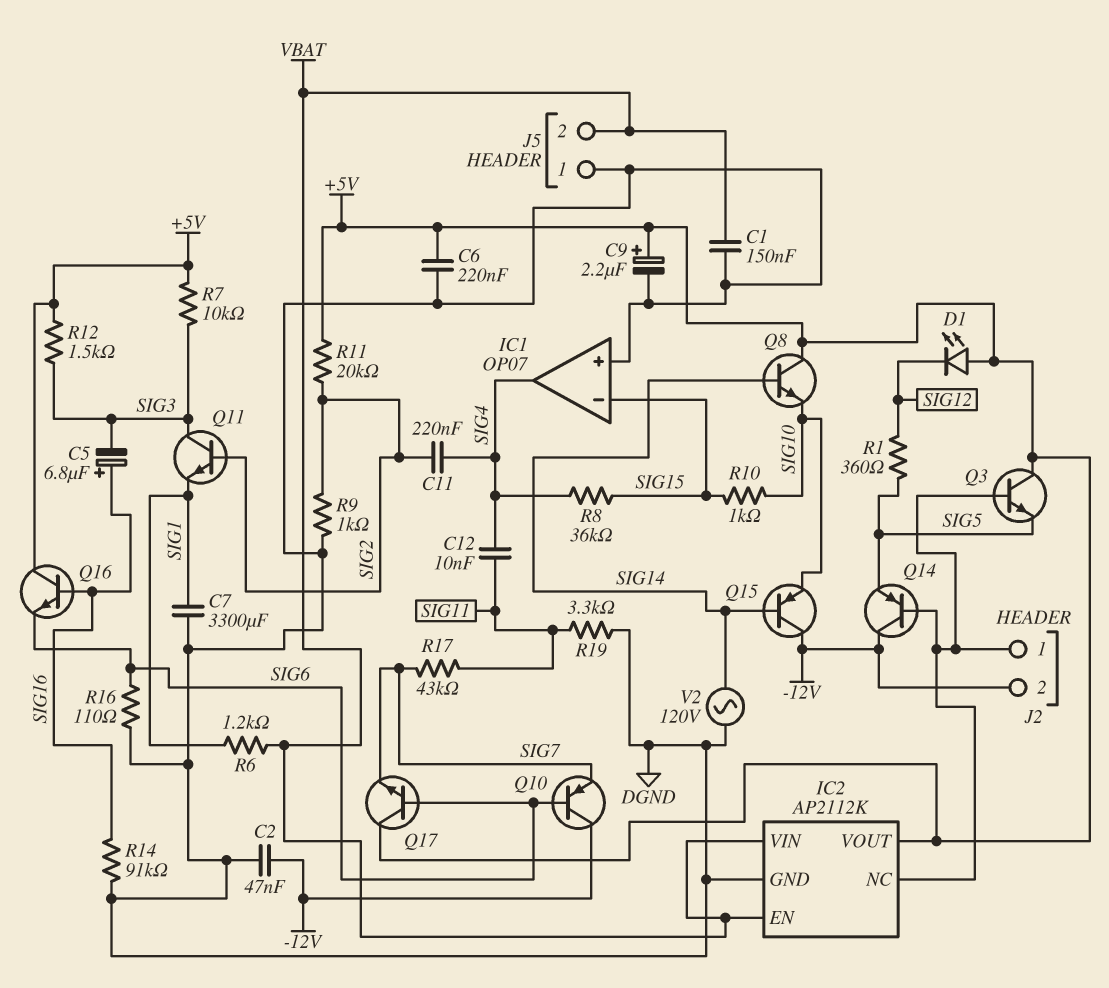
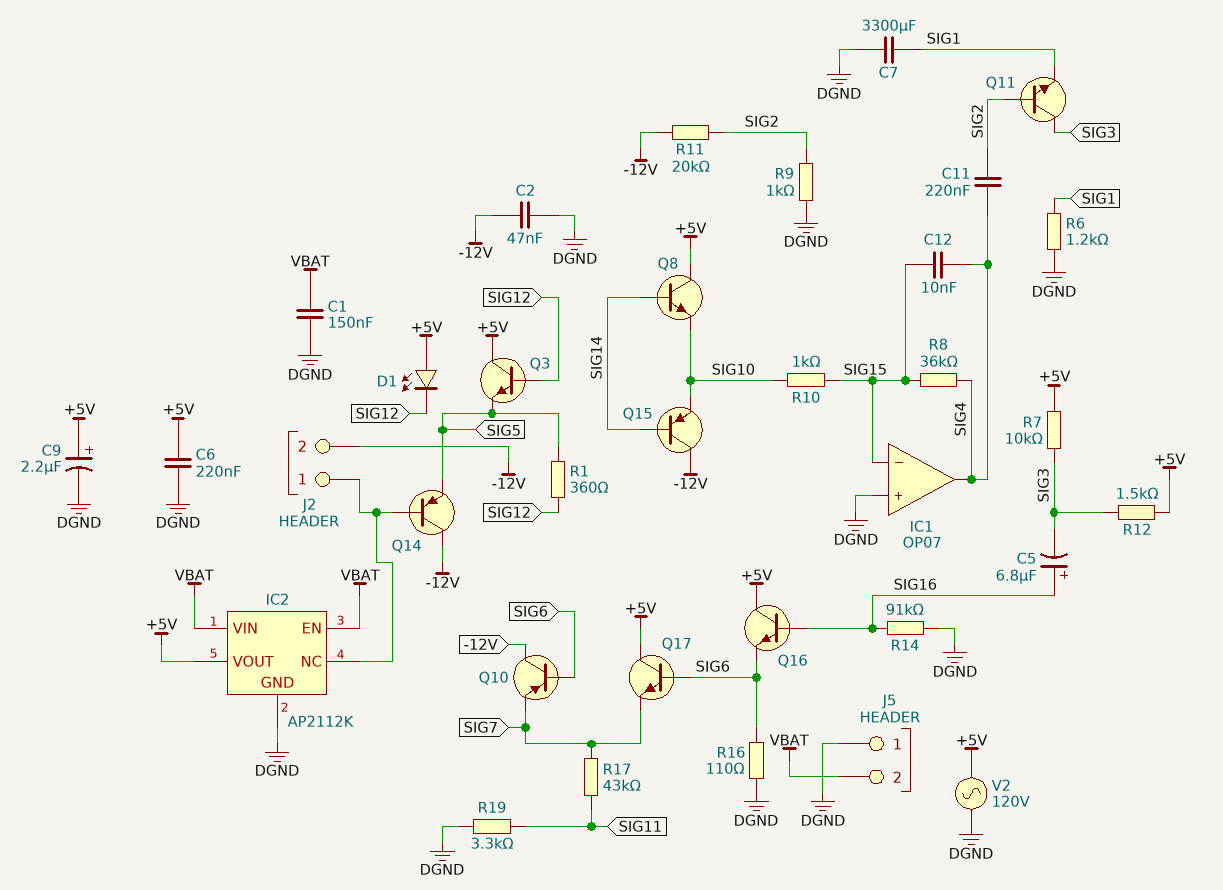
C12: 10nF (SIG4, SIG11) -> 10nF (SIG4, SIG15)
Q3: NPN (B IC2/NC, C +5V, E SIG5) -> NPN (B SIG12, C +5V, E SIG5)
R6: 1.2k (SIG1, VBAT) -> 1.2k (DGND, SIG1)
R11: 20k (+5V, SIG2) -> 20k (-12V, SIG2)
V2: AC 120V (DGND, SIG14) -> AC 120V (+5V, DGND)

